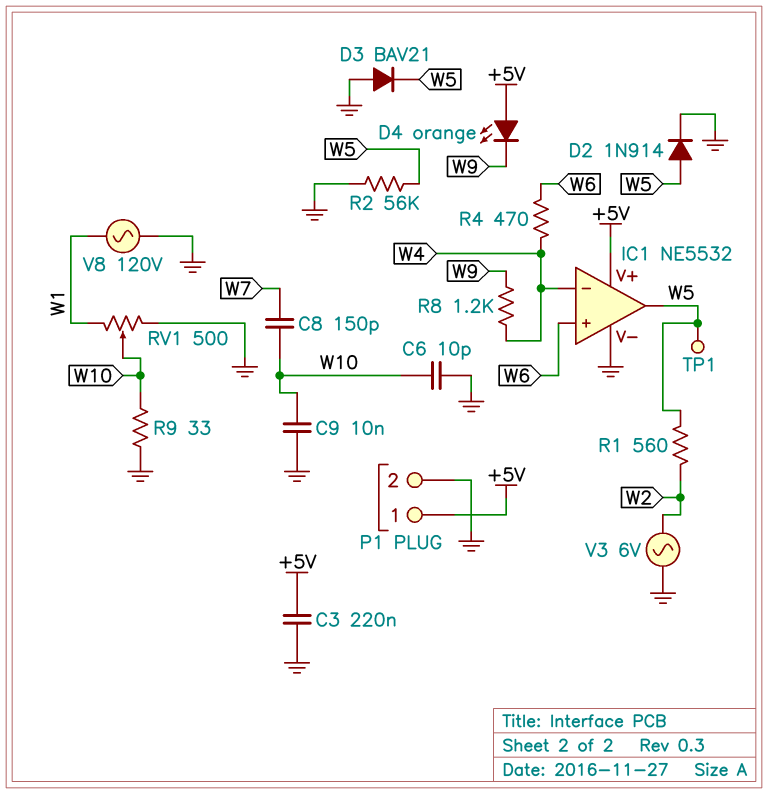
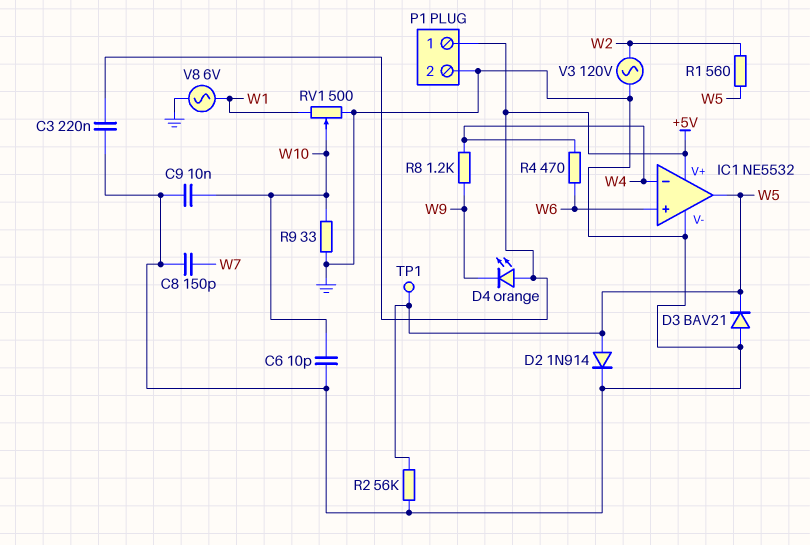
C8: 150pF (W7, W10) -> 150pF (GND, W7)
V3: AC 6V (GND, W2) -> AC 120V (GND, W2)
V8: AC 120V (GND, W1) -> AC 6V (GND, W1)

